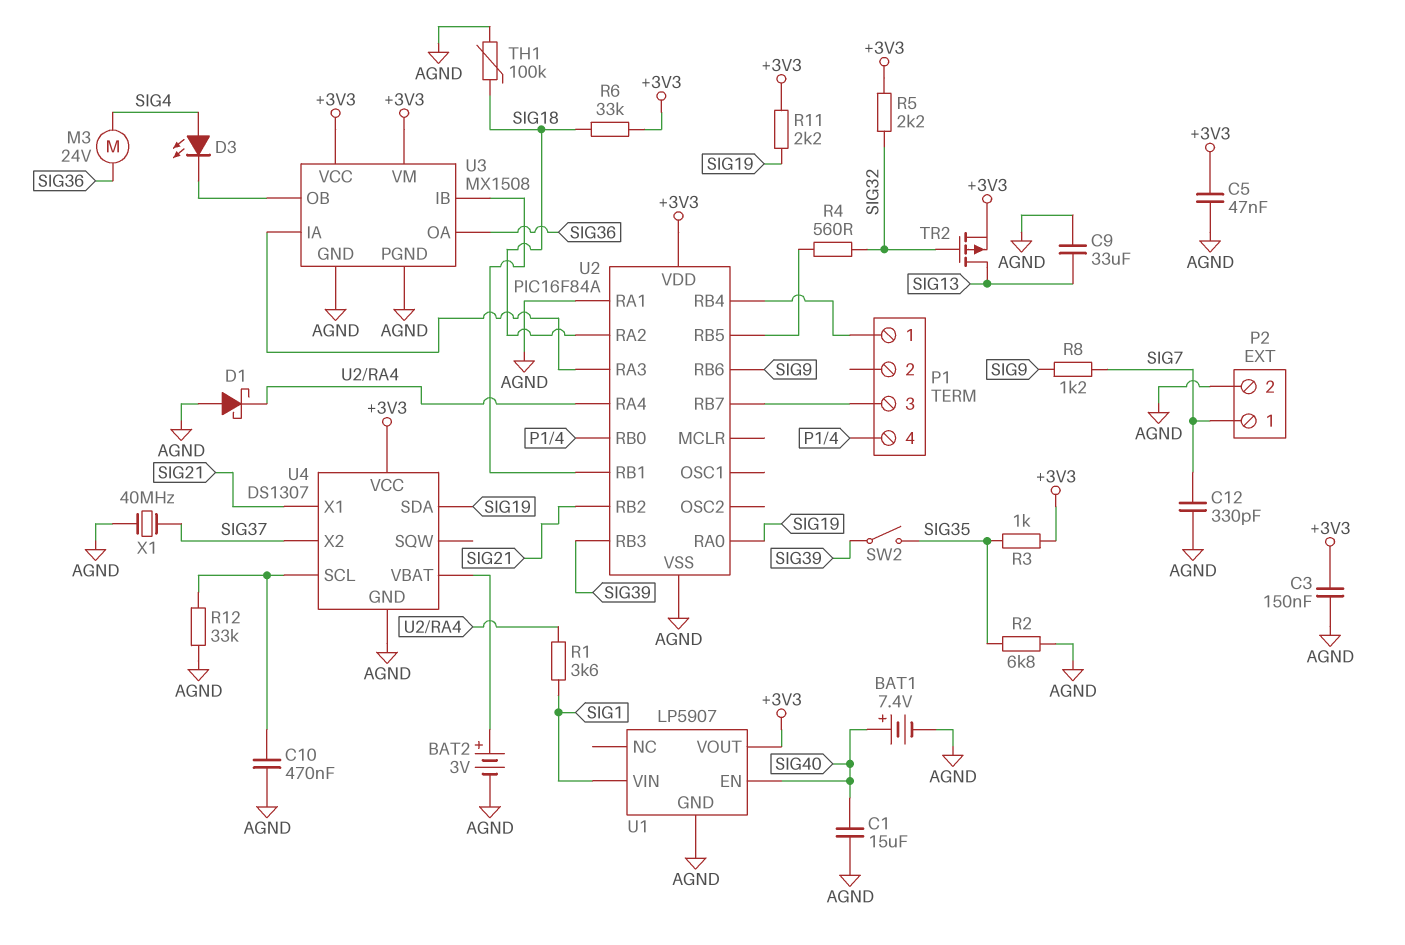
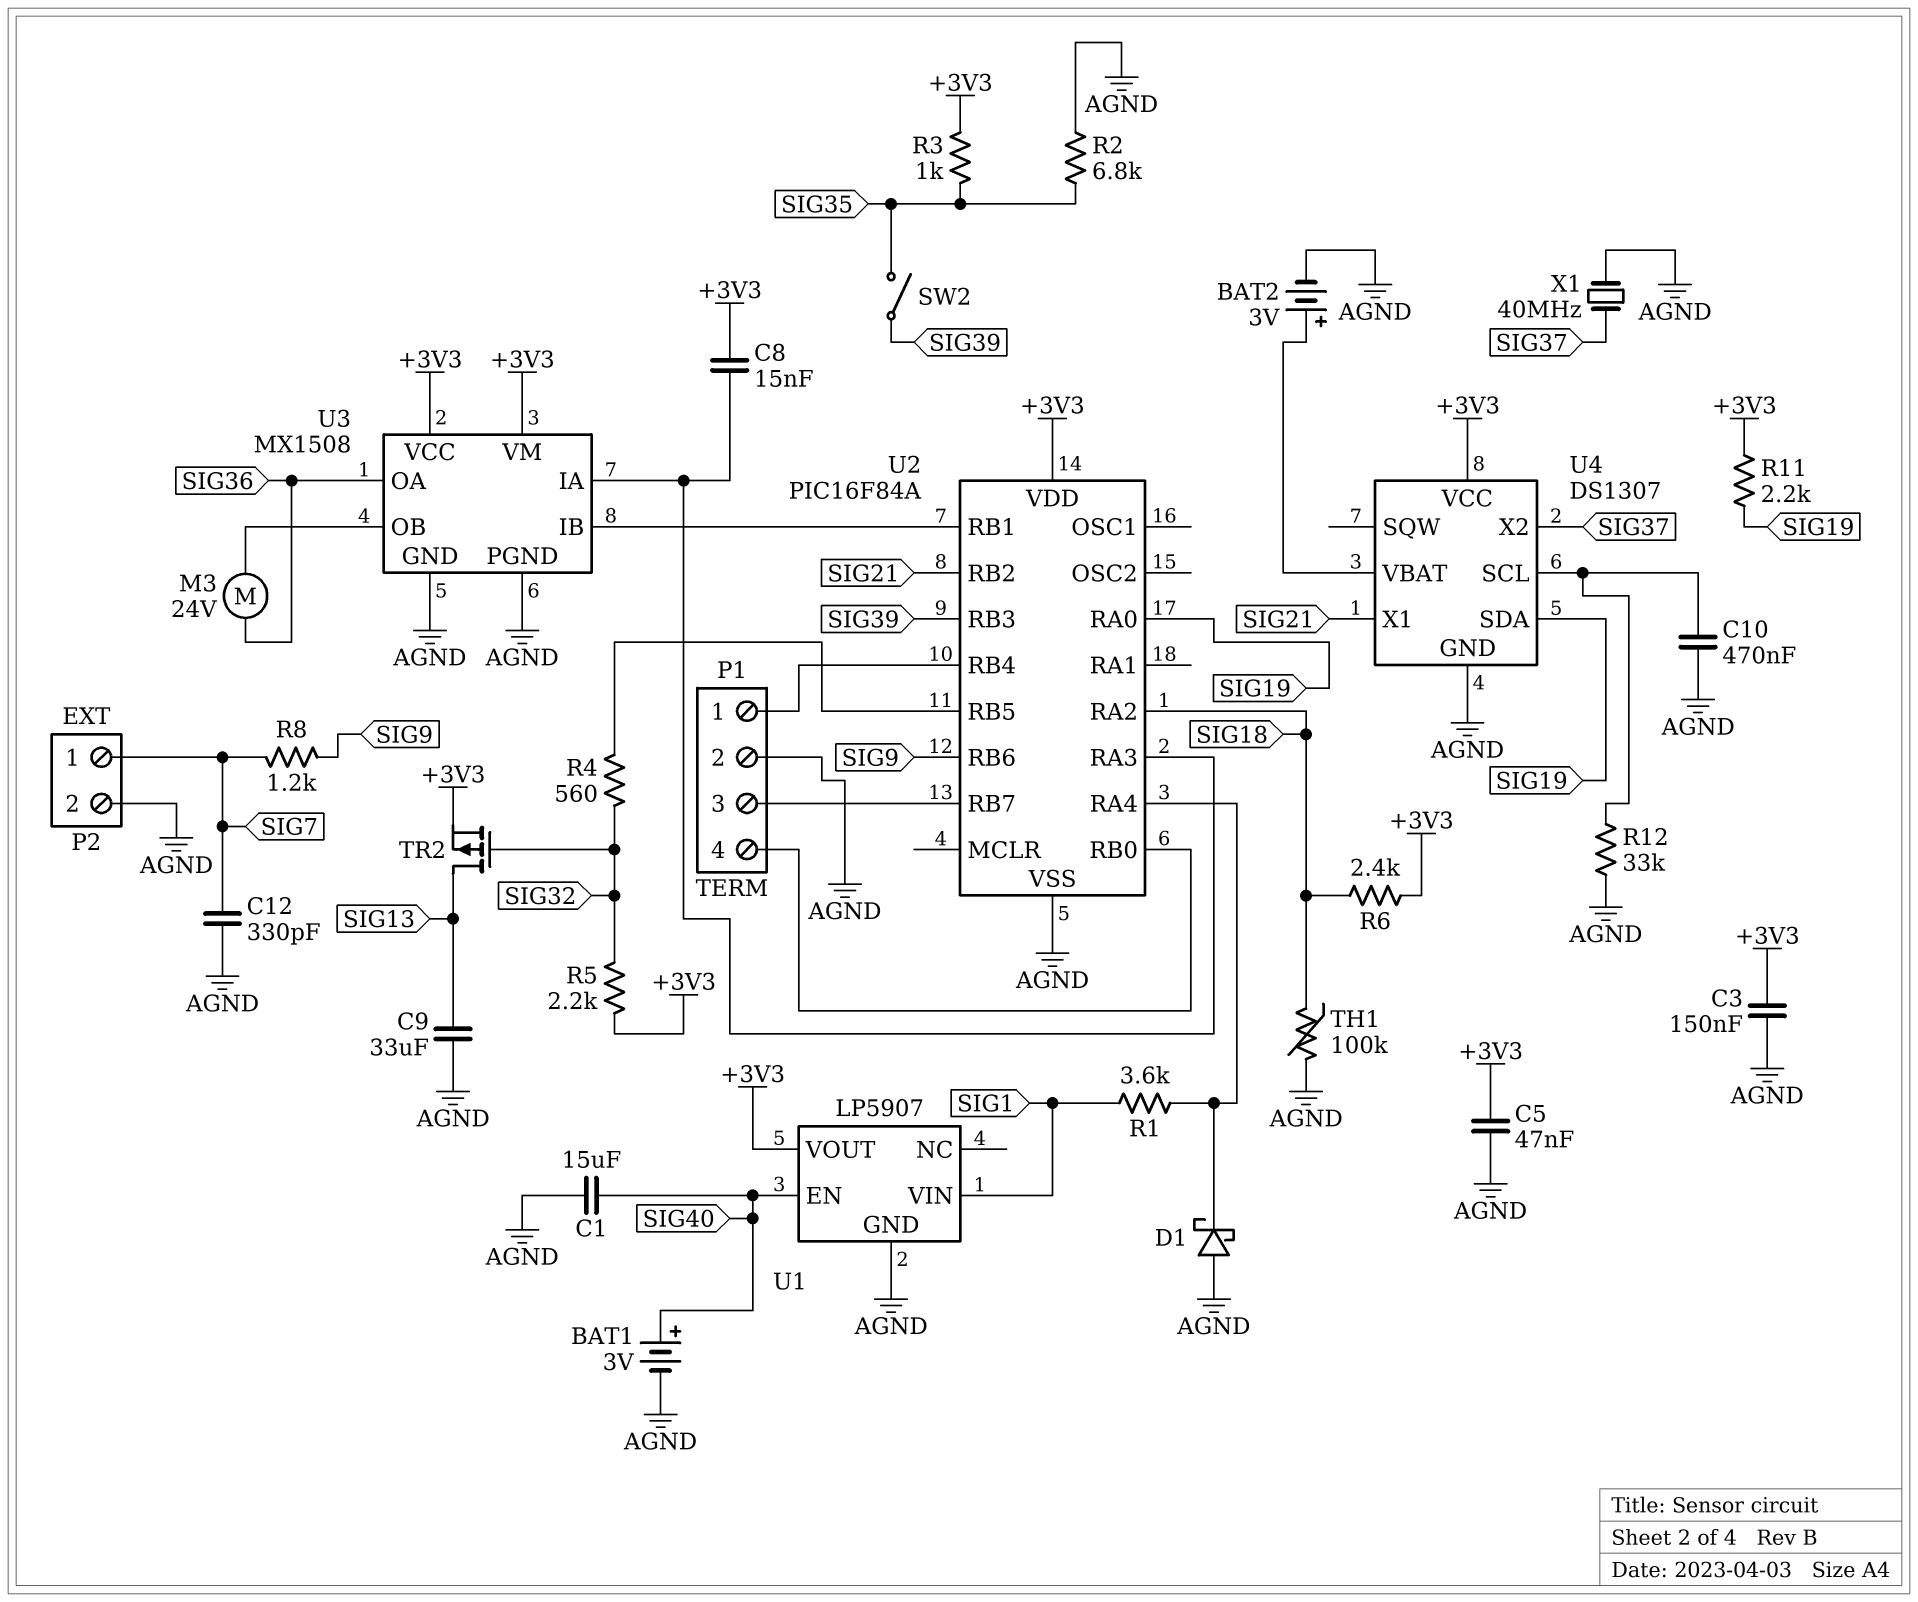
BAT1: 7.4V (plus SIG40, minus AGND) -> 3V (plus SIG40, minus AGND)
C8: none -> 15nF (+3V3, U2/RA3)
D3: LED (A SIG4, K U3/OB) -> none
M3: motor 24V (SIG4, SIG36) -> motor 24V (SIG36, U3/OB)
P1 pin 2: none -> AGND
R6: 33k (+3V3, SIG18) -> 2.4k (+3V3, SIG18)
U2 pin RA1: AGND -> none

